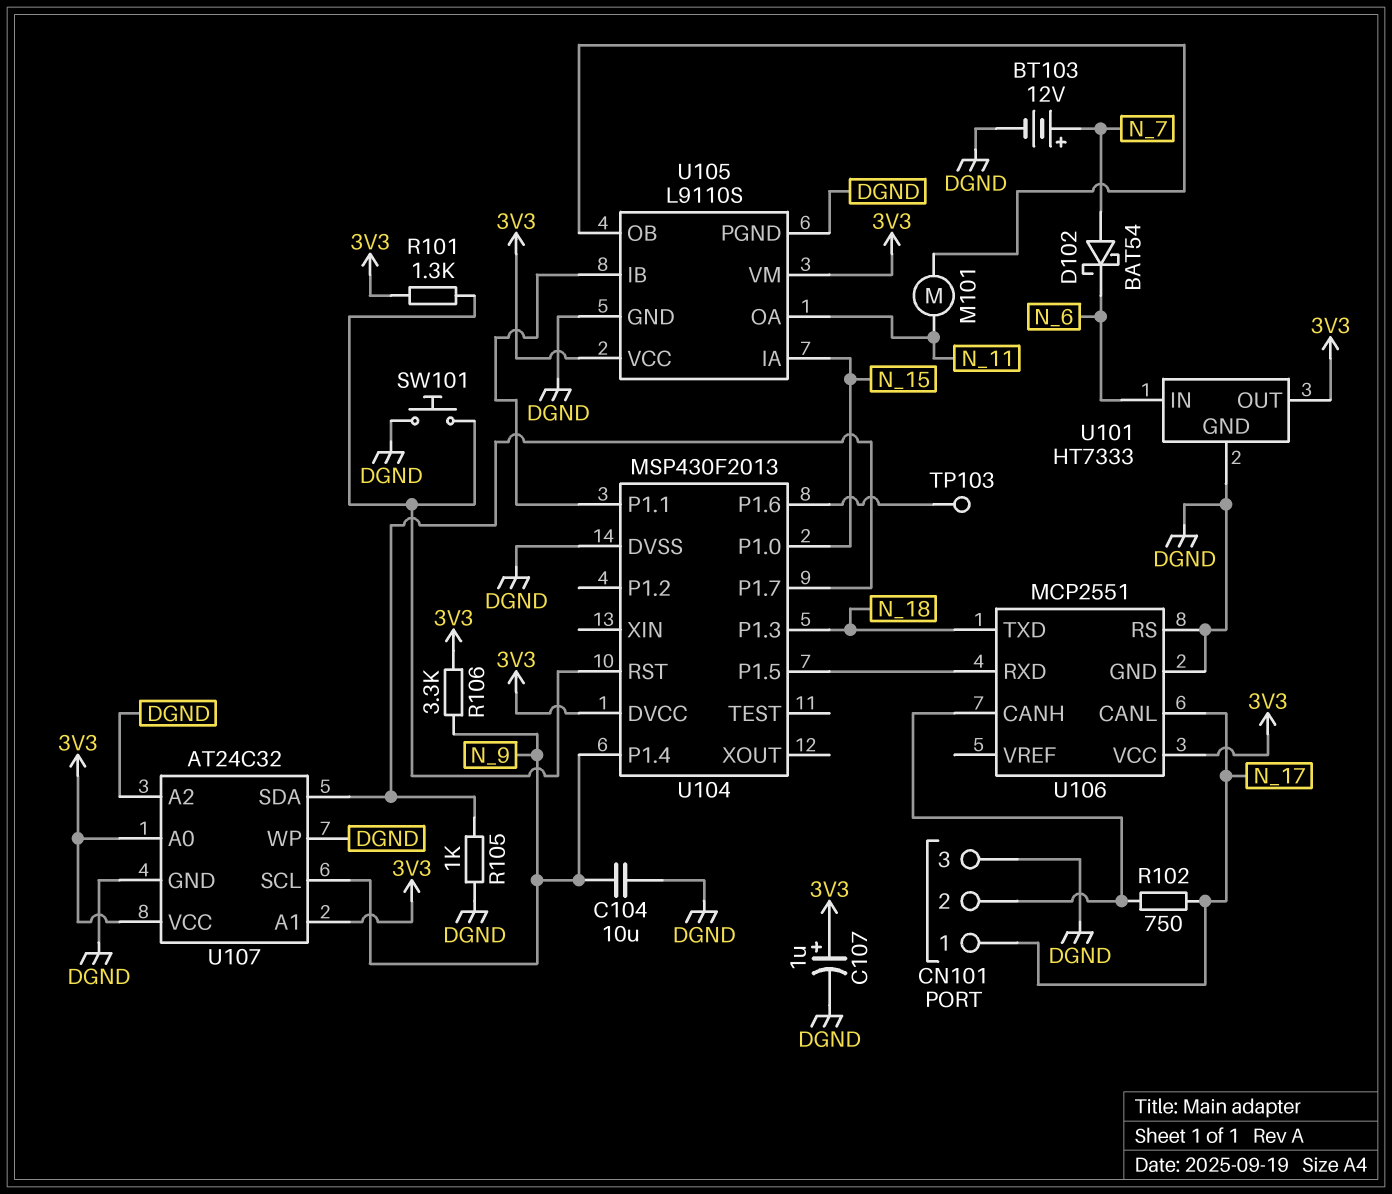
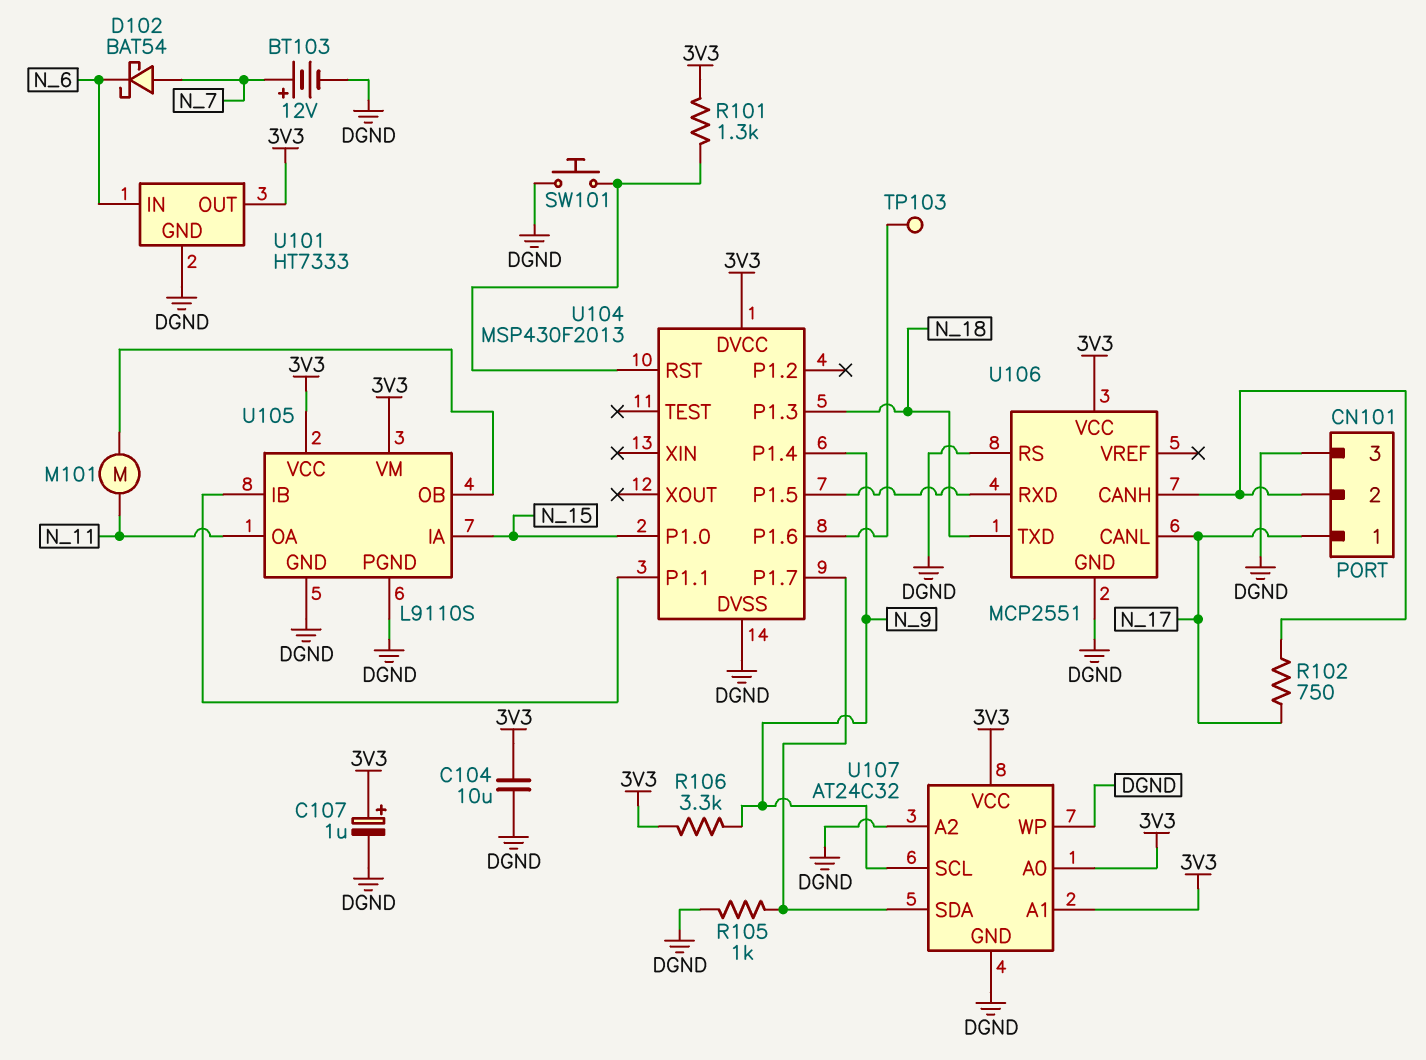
C104: 10uF (DGND, N_9) -> 10uF (3V3, DGND)

